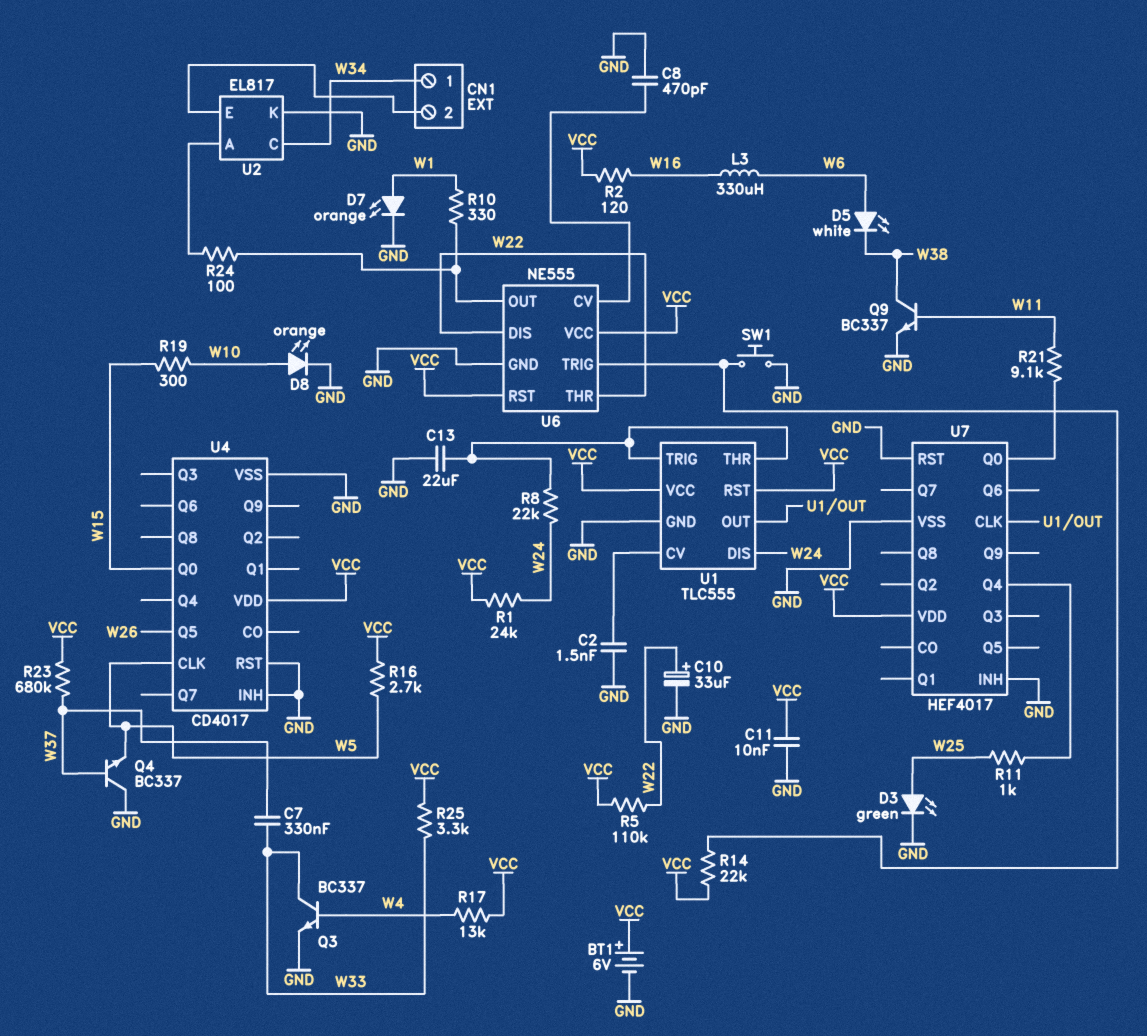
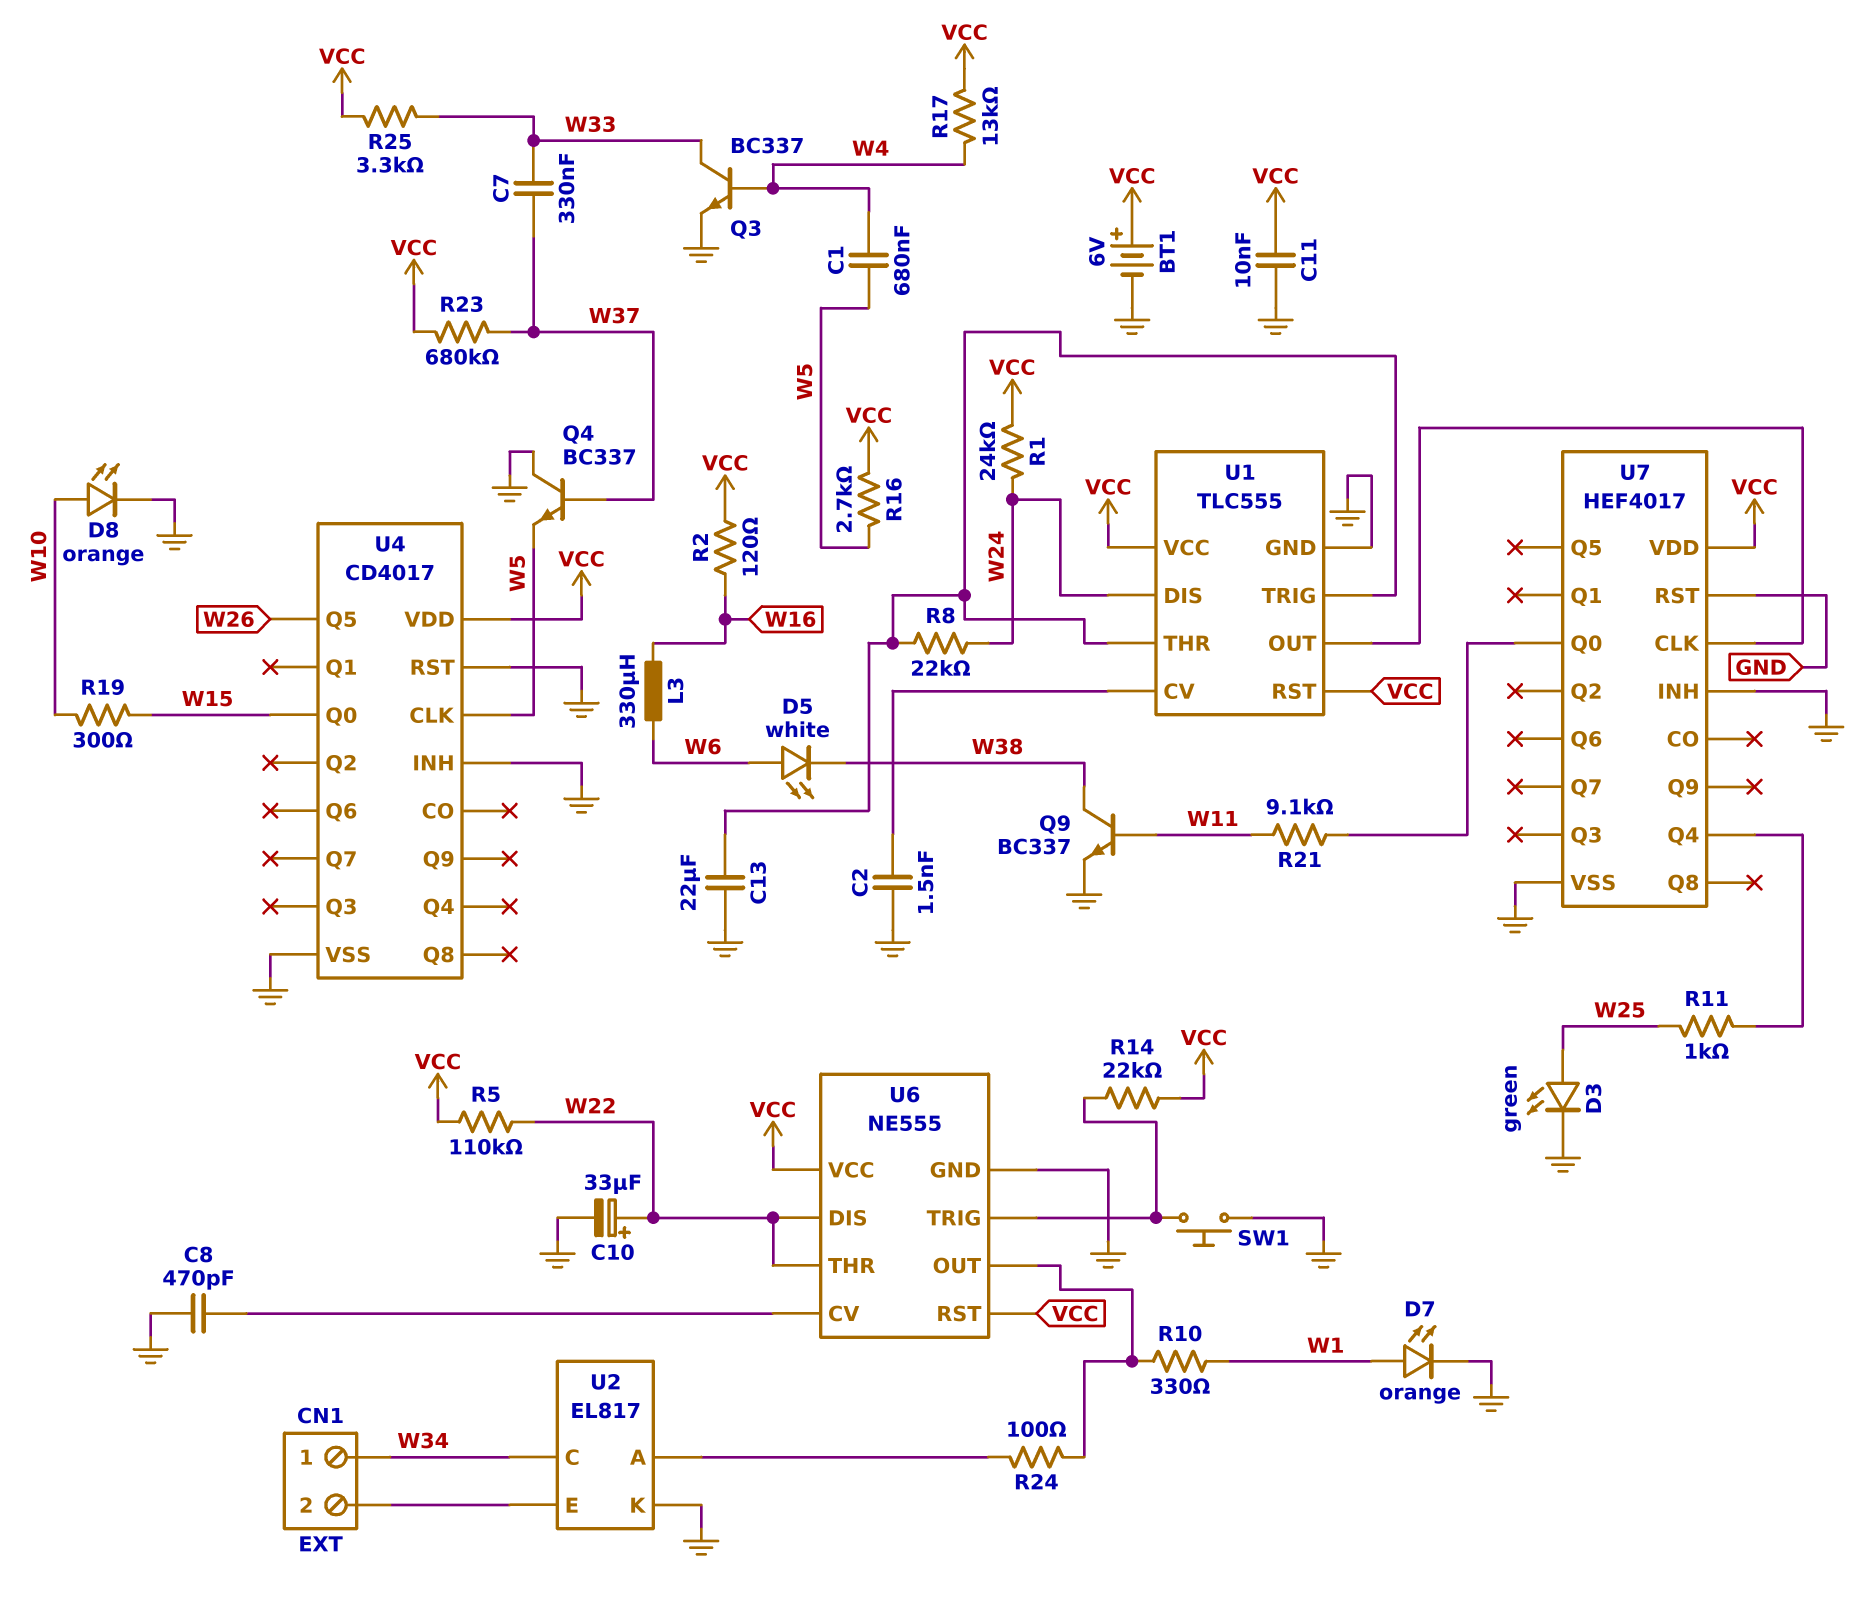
C1: none -> 680nF (W4, W5)

